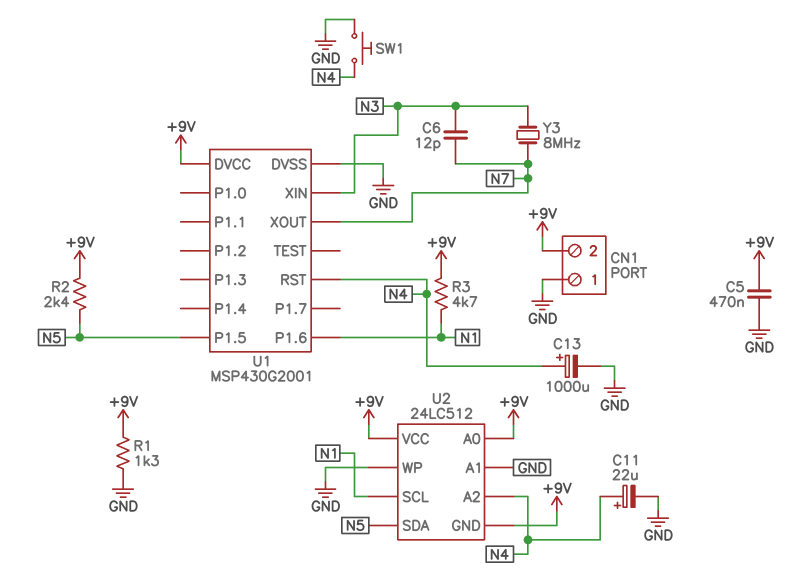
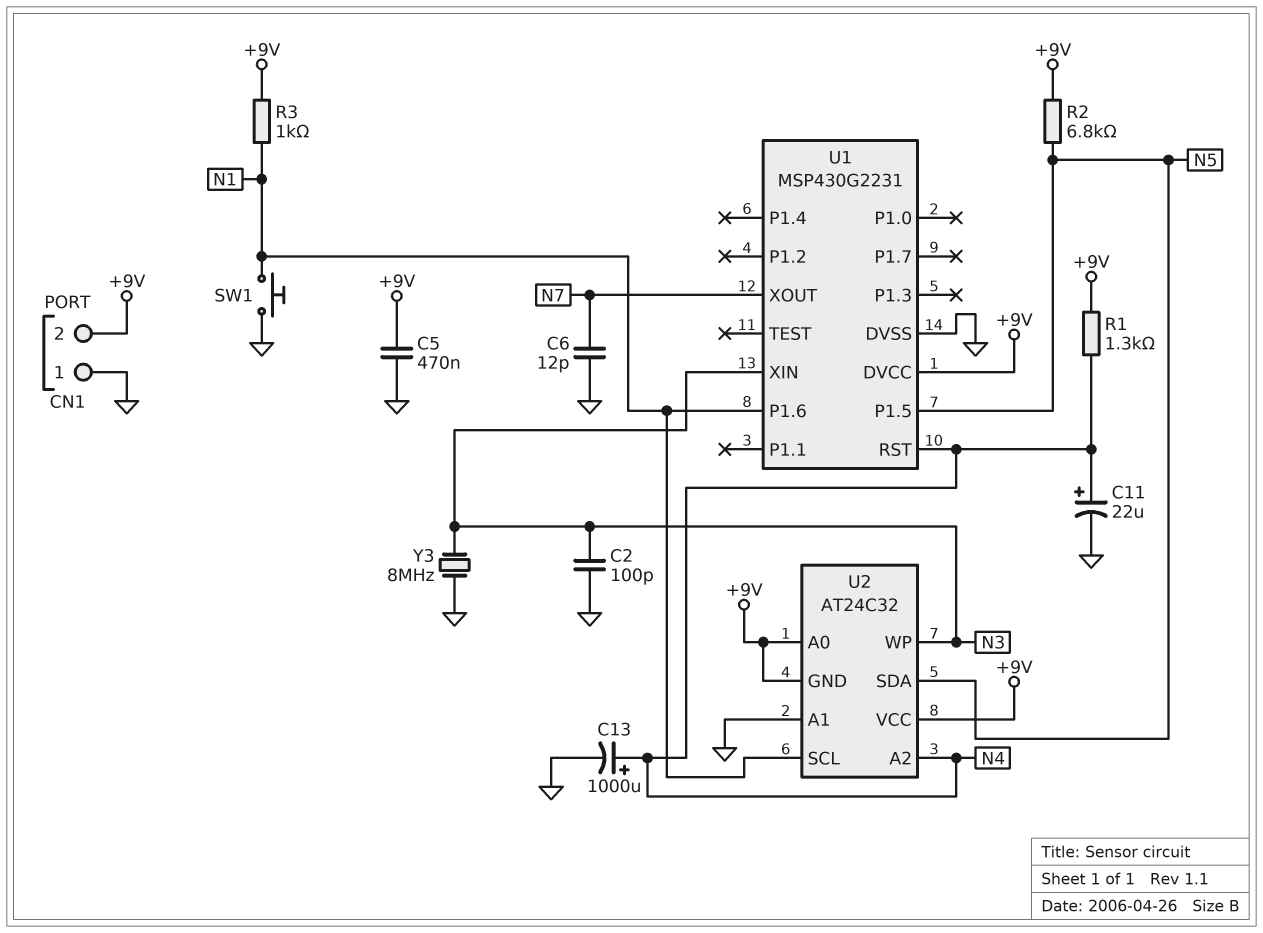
C2: none -> 100pF (GND, N3)
C6: 12pF (N3, N7) -> 12pF (GND, N7)
R1: 1.3k (+9V, GND) -> 1.3k (+9V, N4)
R2: 2.4k (+9V, N5) -> 6.8k (+9V, N5)
R3: 4.7k (+9V, N1) -> 1k (+9V, N1)
SW1: button (GND, N4) -> button (GND, N1)
U1: MSP430G2001 -> MSP430G2231
U2: 24LC512 -> AT24C32
U2 pin WP: GND -> N3
Y3: 8MHz (N3, N7) -> 8MHz (GND, N3)

